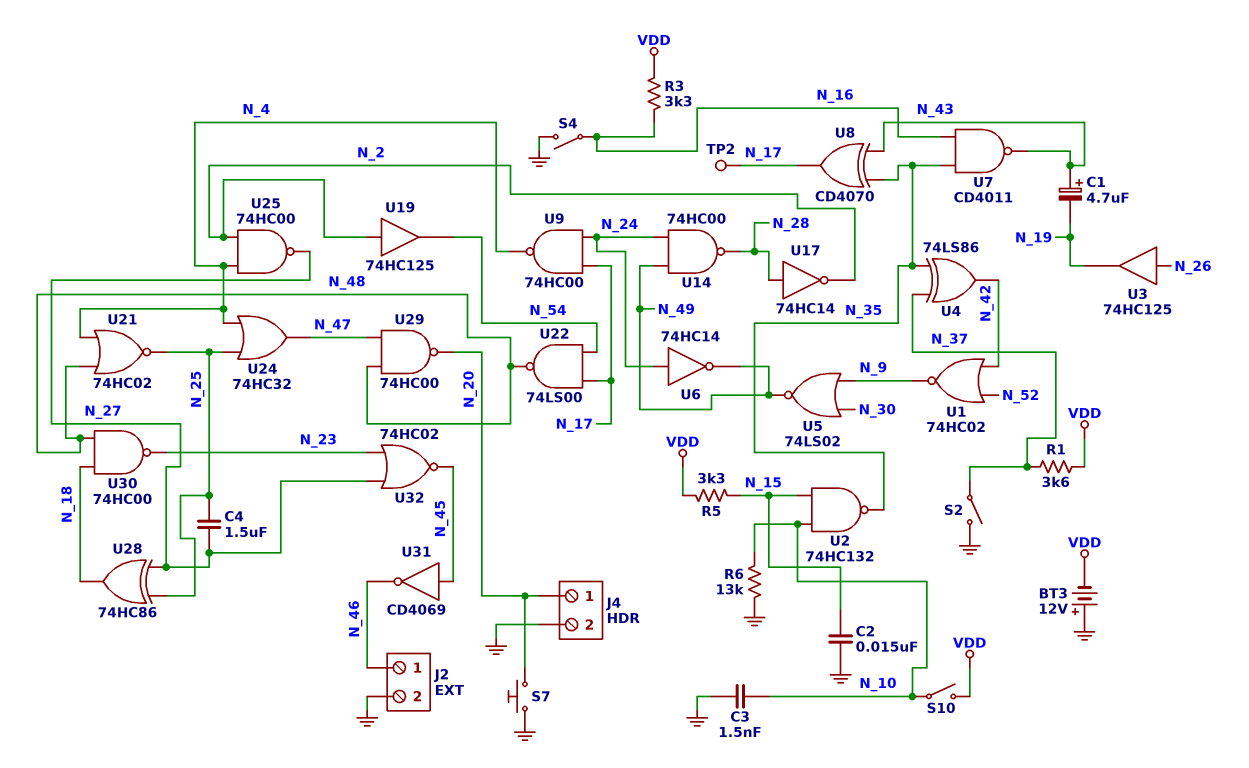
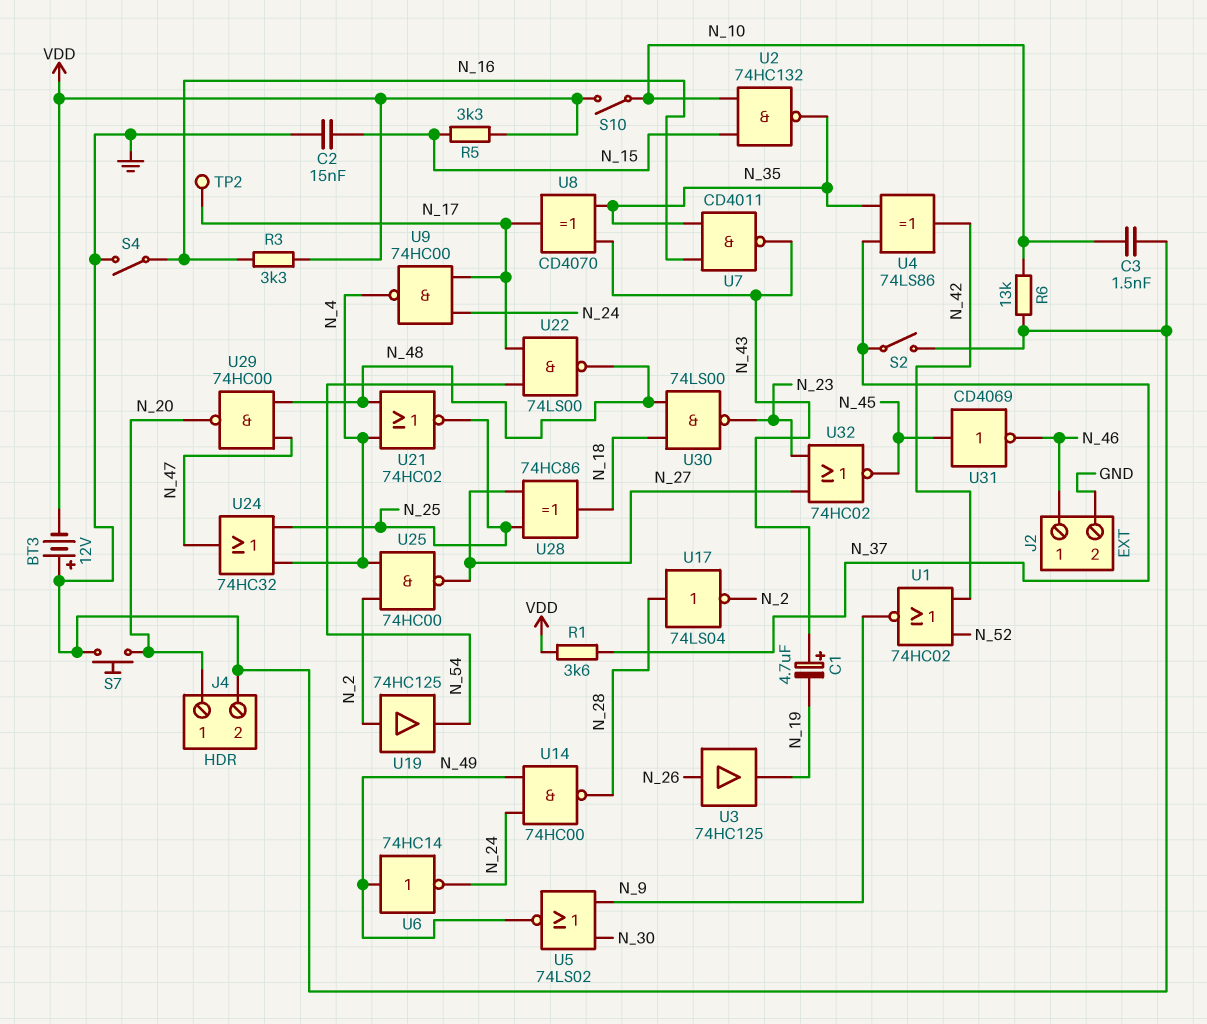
C4: 1.5uF (N_25, N_27) -> none
U6: NOT 74HC14 (in N_24, out N_49) -> NOT 74HC14 (in N_49, out N_24)
U17: NOT 74HC14 (in N_28, out N_2) -> NOT 74LS04 (in N_28, out N_2)
U30: NAND 74HC00 (in N_18, in N_48, out N_23) -> NAND 74LS00 (in N_18, in N_48, out N_23)

